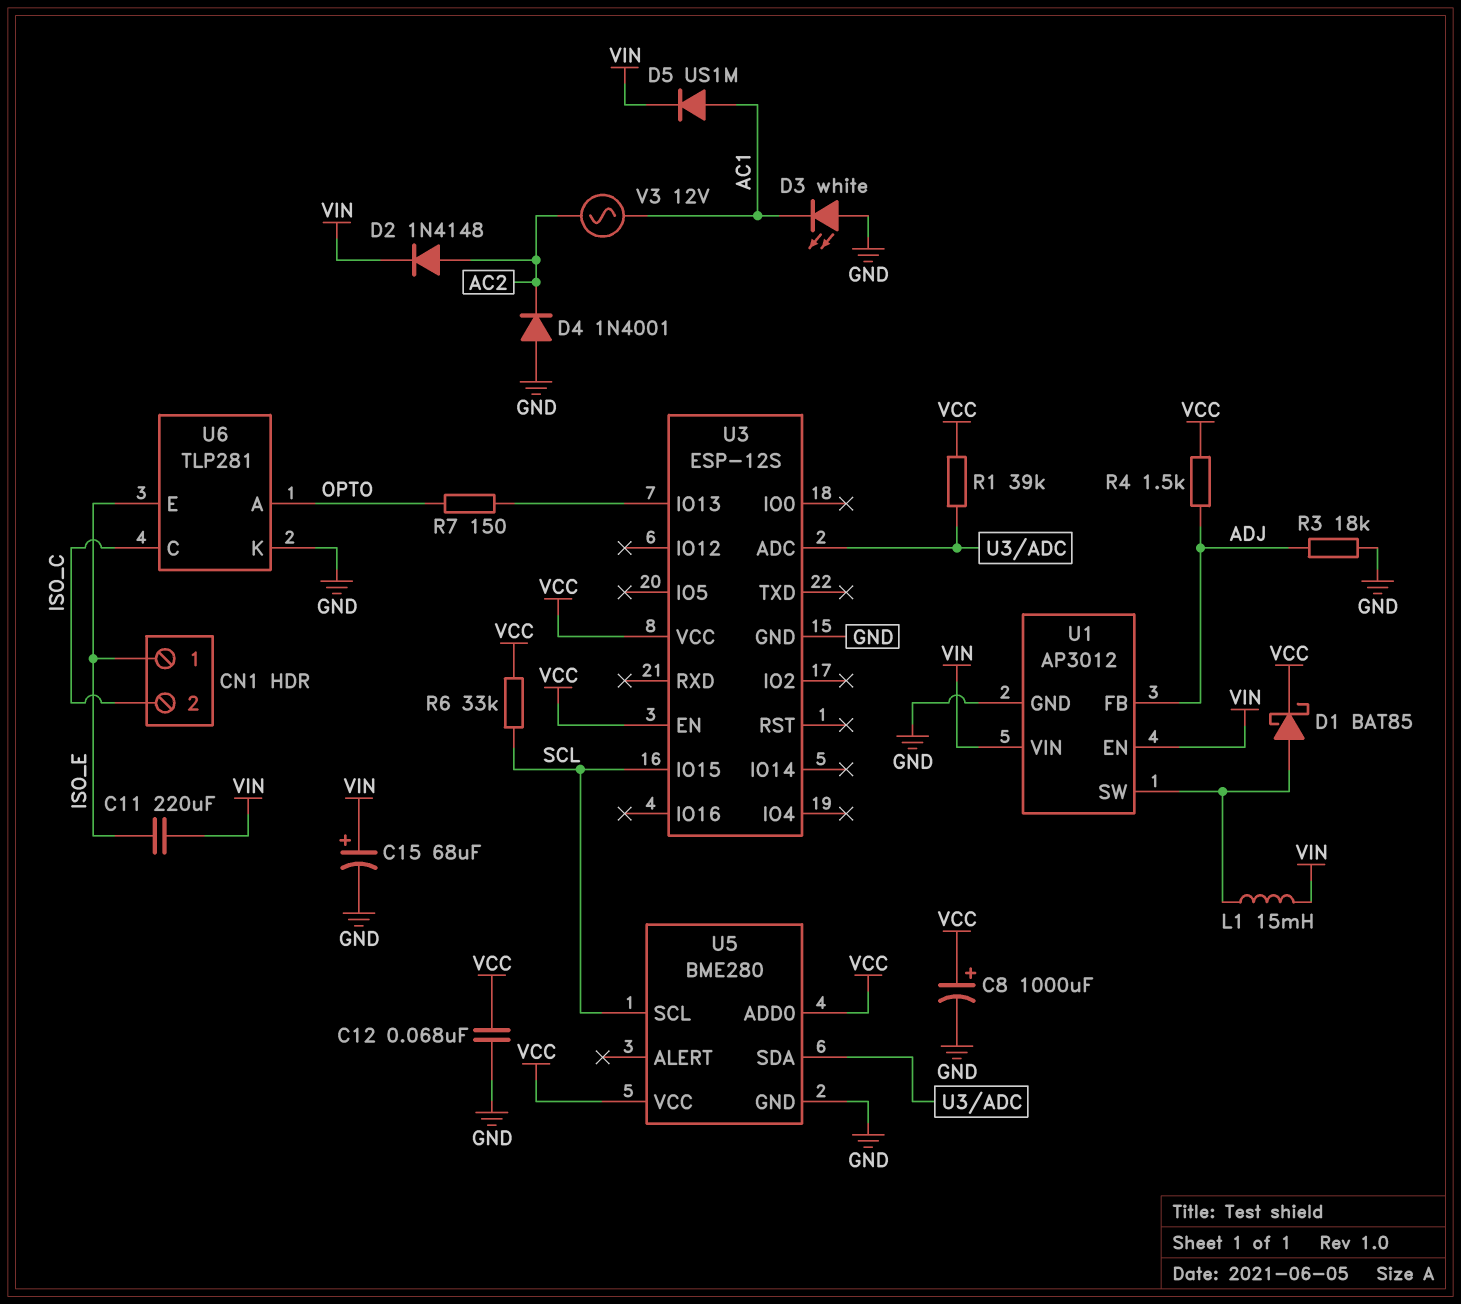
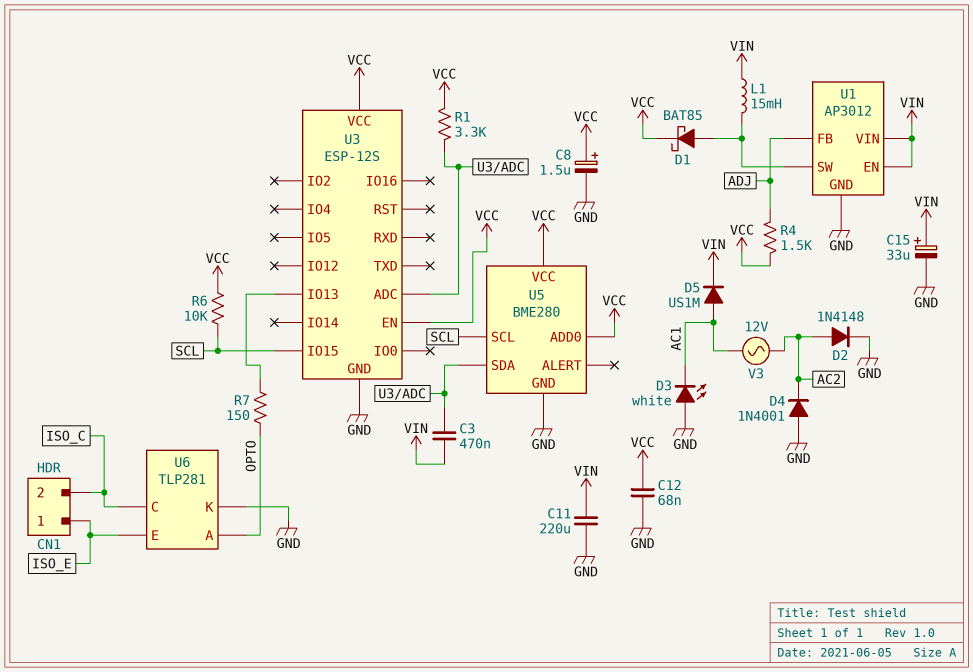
C3: none -> 470nF (U3/ADC, VIN)
C8: 1000uF (plus VCC, minus GND) -> 1.5uF (plus VCC, minus GND)
C11: 220uF (ISO_E, VIN) -> 220uF (GND, VIN)
C15: 68uF (plus VIN, minus GND) -> 33uF (plus VIN, minus GND)
D2: diode 1N4148 (A AC2, K VIN) -> diode 1N4148 (A AC2, K GND)
R1: 39k (U3/ADC, VCC) -> 3.3k (U3/ADC, VCC)
R3: 18k (ADJ, GND) -> none
R6: 33k (SCL, VCC) -> 10k (SCL, VCC)

